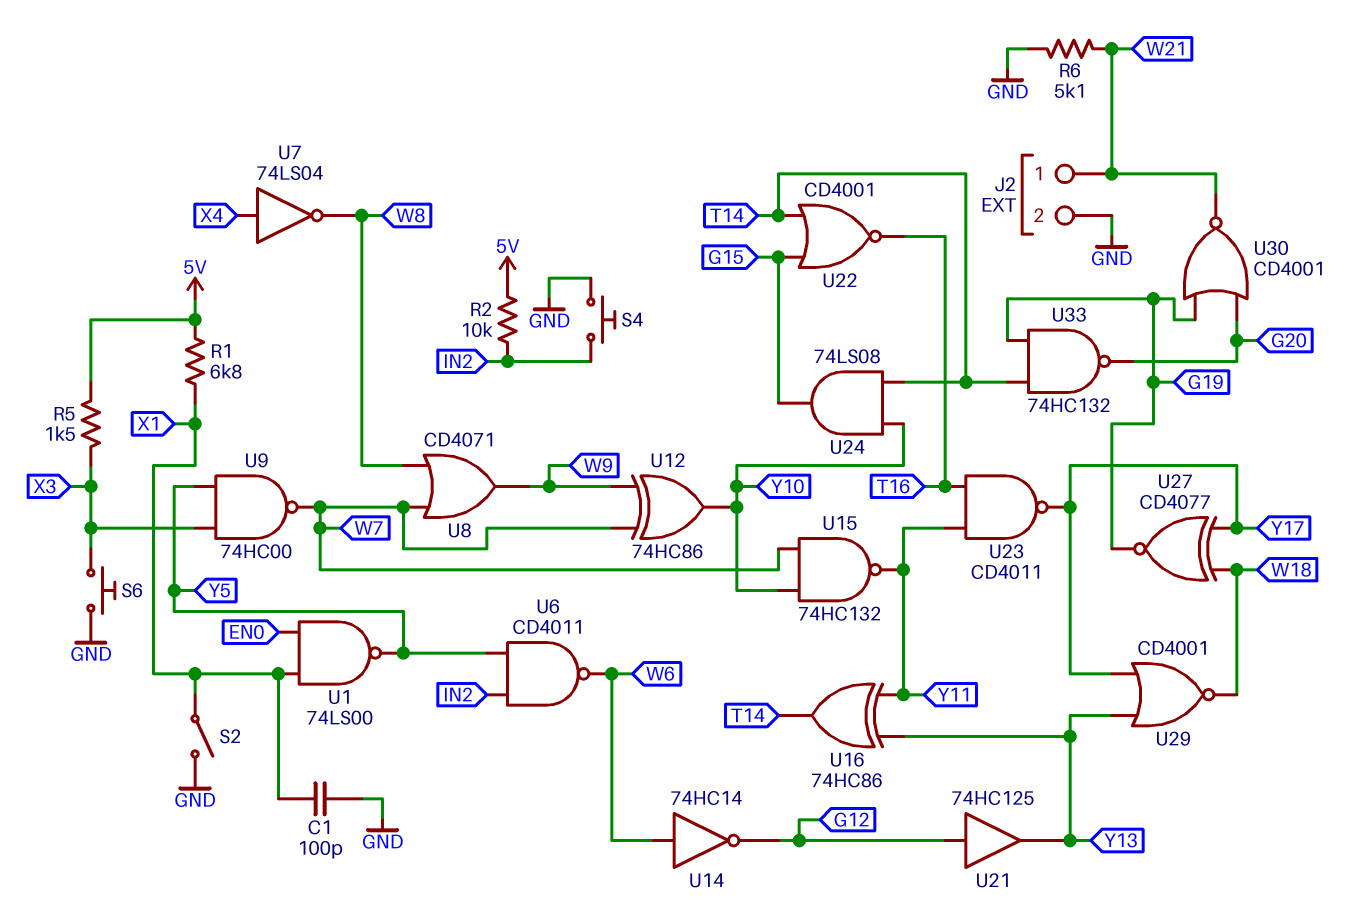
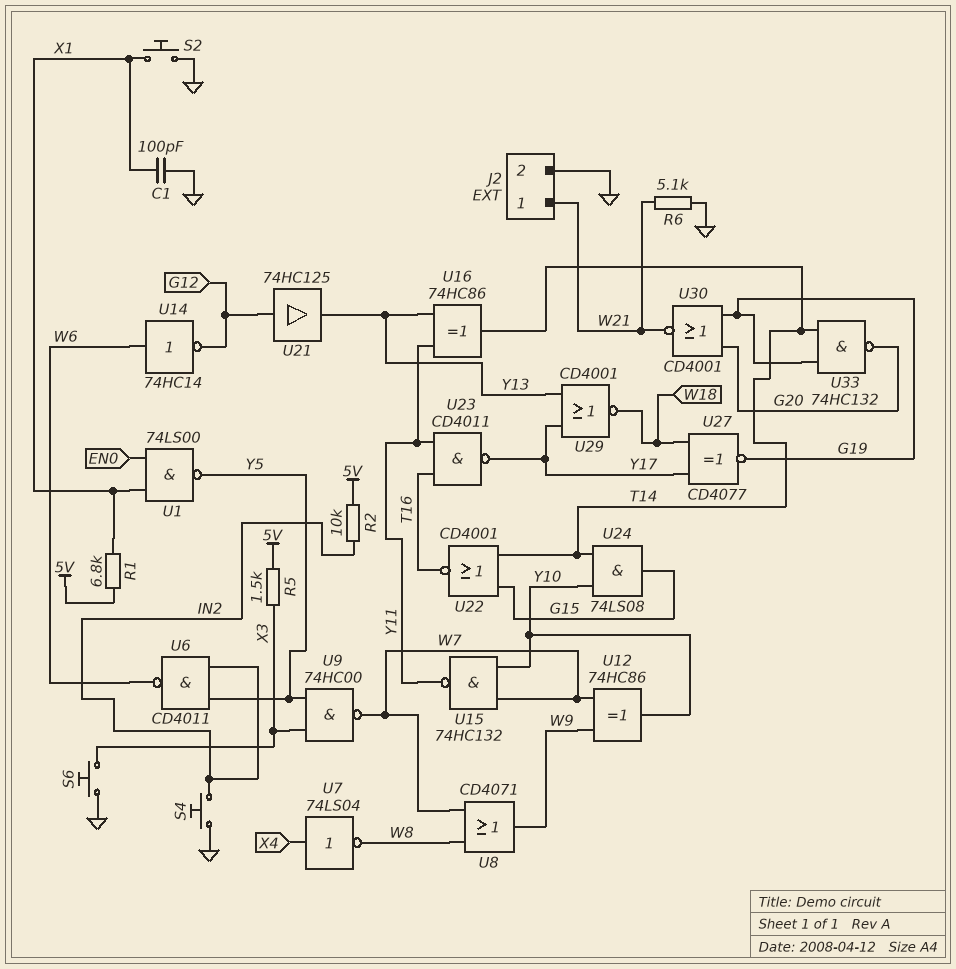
S2: switch (GND, X1) -> button (GND, X1)

